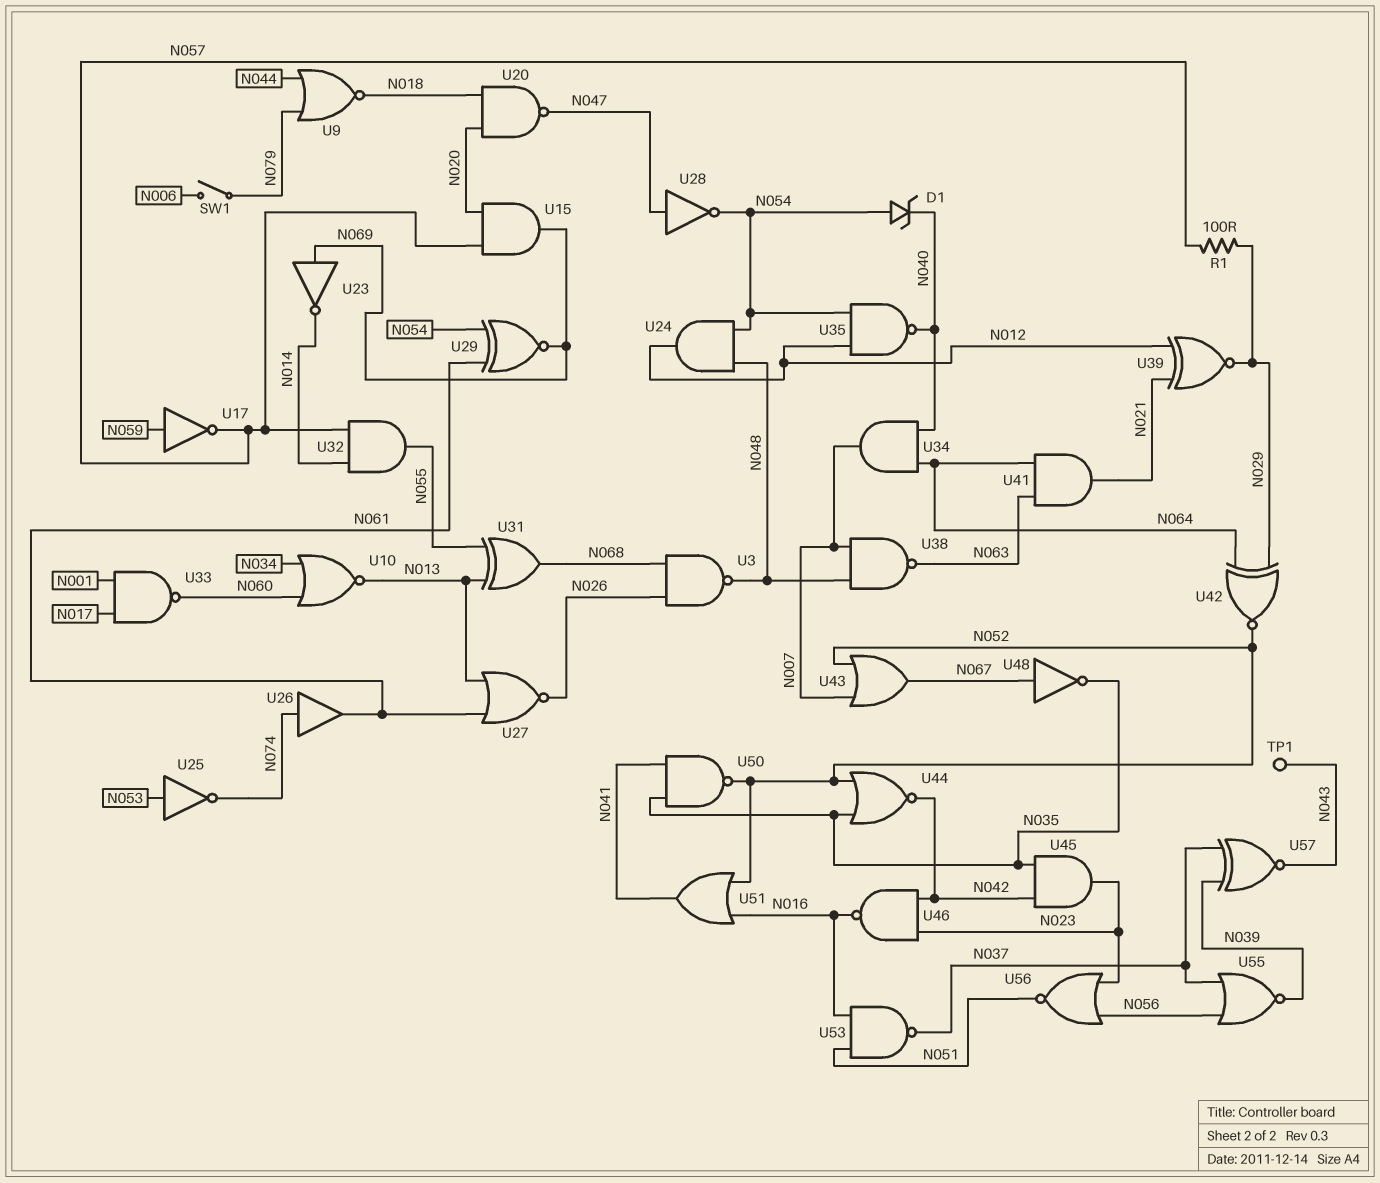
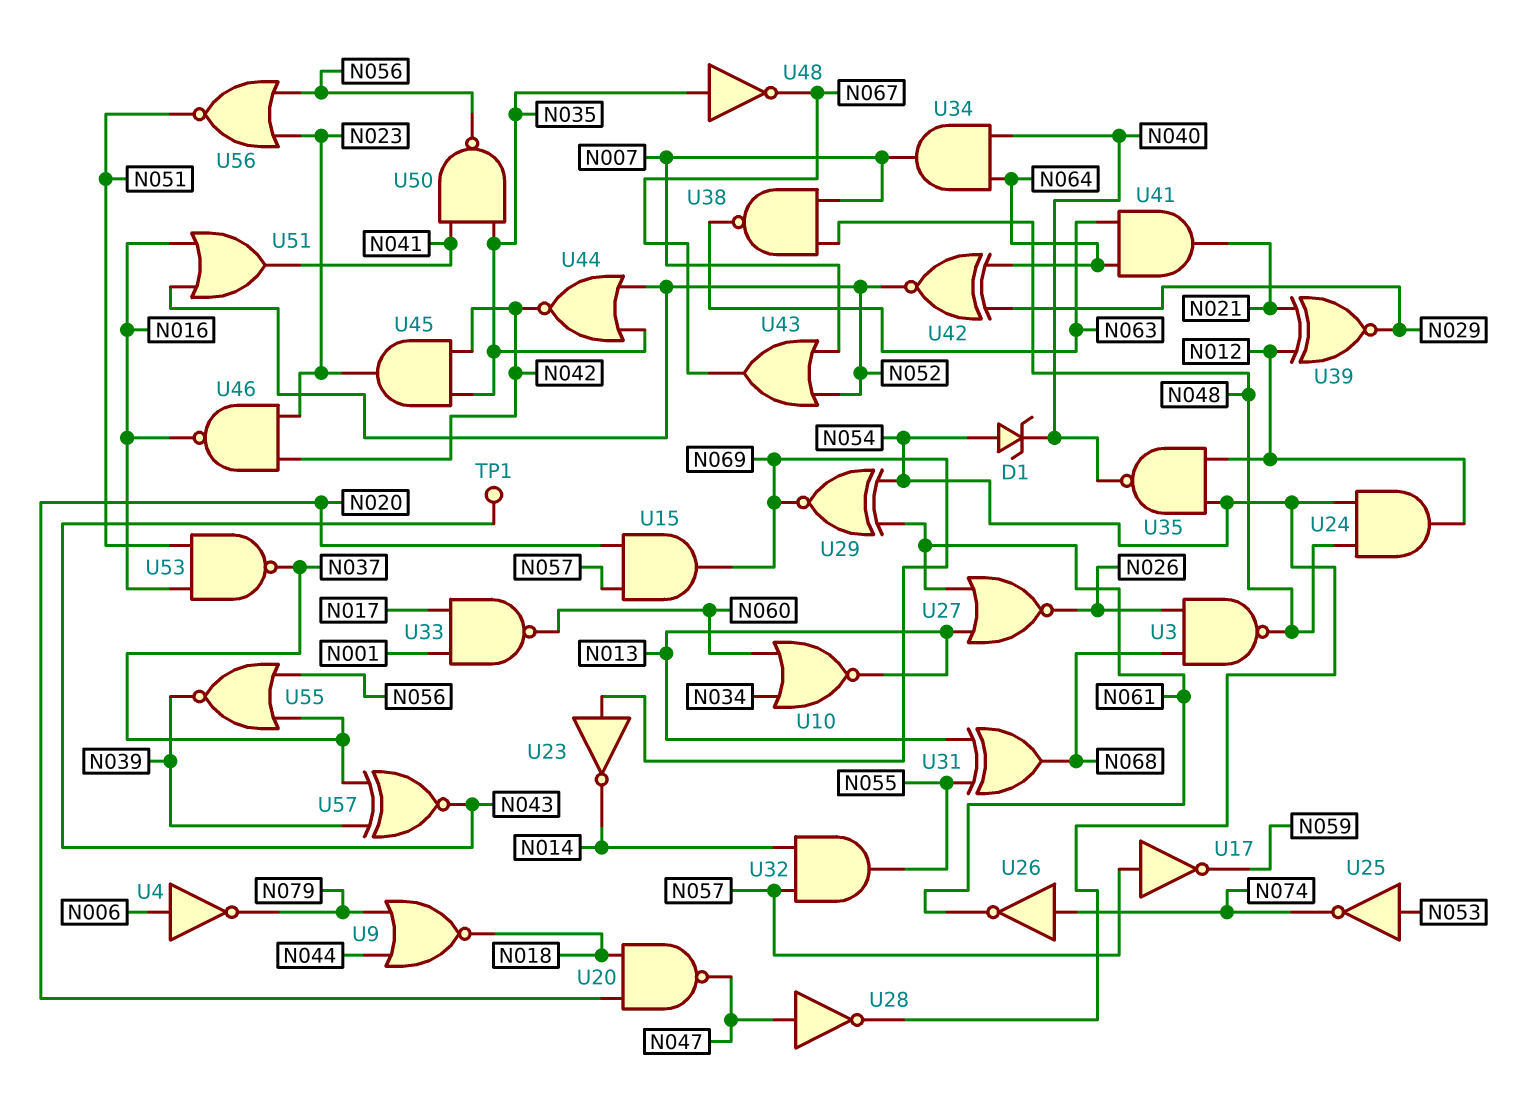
R1: 100 (N029, N057) -> none
SW1: switch (N006, N079) -> none
U4: none -> NOT (in N006, out N079)
U17: NOT (in N059, out N057) -> NOT (in N057, out N059)
U26: buffer (in N074, out N061) -> NOT (in N074, out N061)
U48: NOT (in N067, out N035) -> NOT (in N035, out N067)
U50: NAND (in N035, in N041, out N052) -> NAND (in N035, in N041, out N056)

